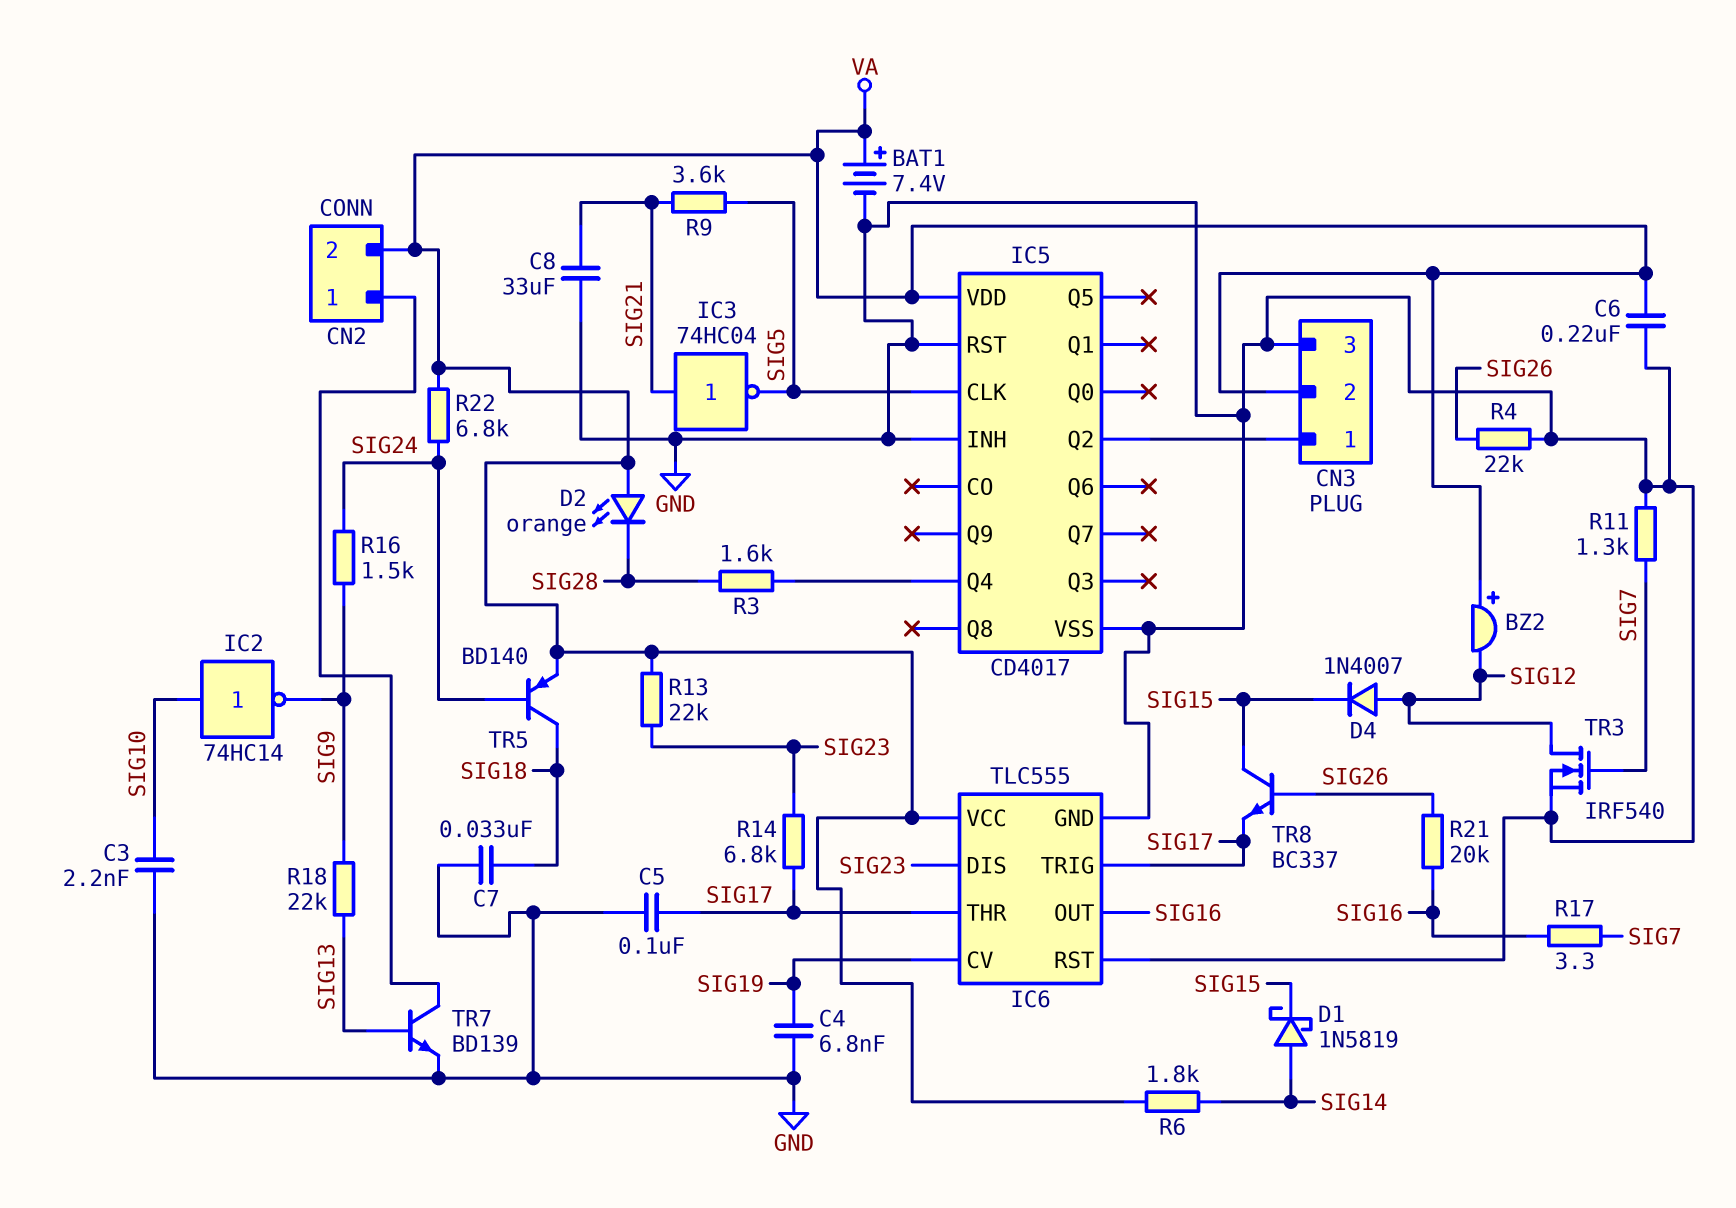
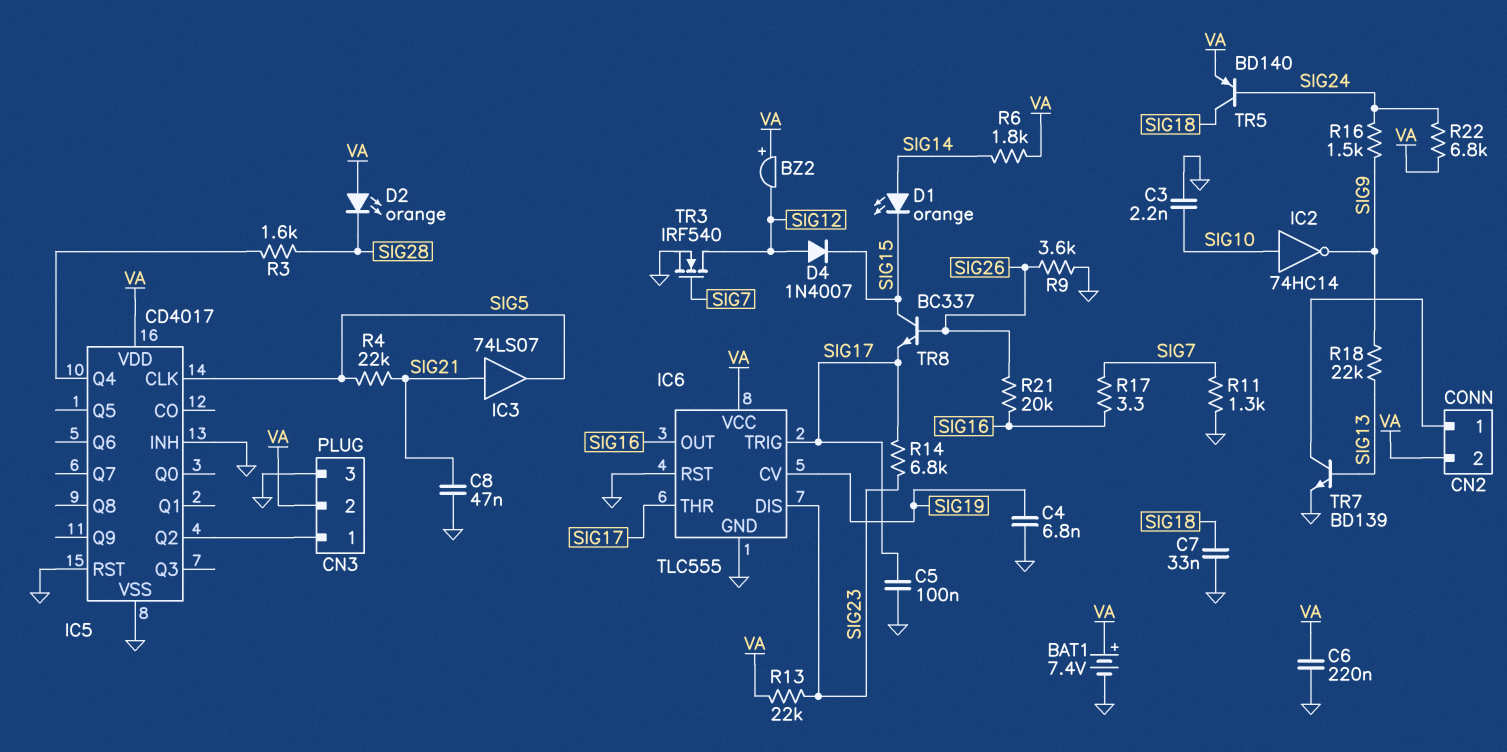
C8: 33uF (GND, SIG21) -> 47nF (GND, SIG21)
D1: schottky 1N5819 (A SIG14, K SIG15) -> LED orange (A SIG14, K SIG15)
IC3: NOT 74HC04 (in SIG21, out SIG5) -> buffer 74LS07 (in SIG21, out SIG5)
R4: 22k (GND, SIG26) -> 22k (SIG5, SIG21)
R9: 3.6k (SIG5, SIG21) -> 3.6k (GND, SIG26)

